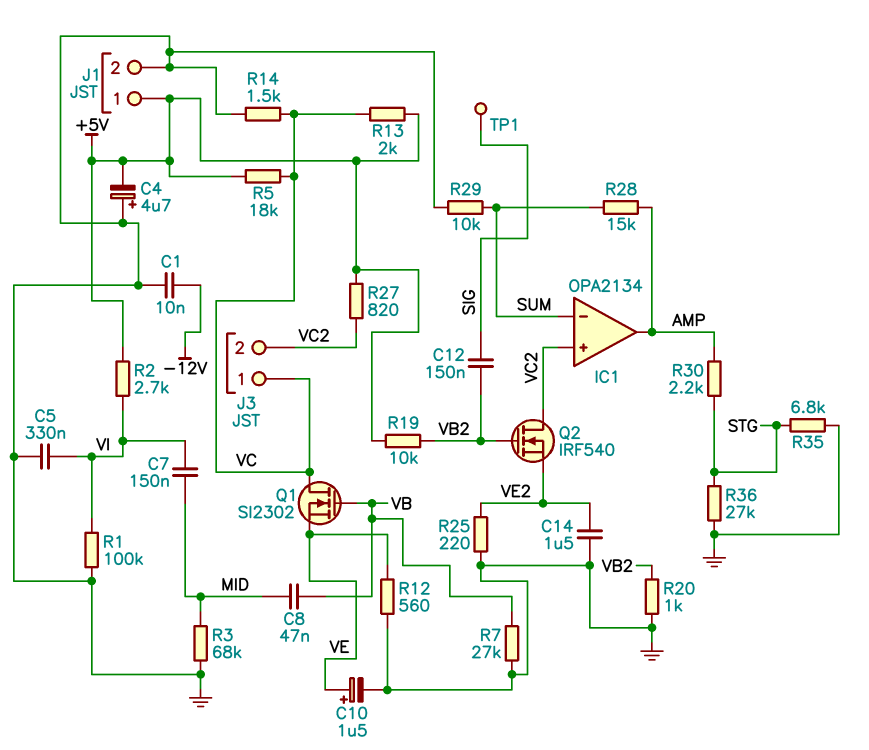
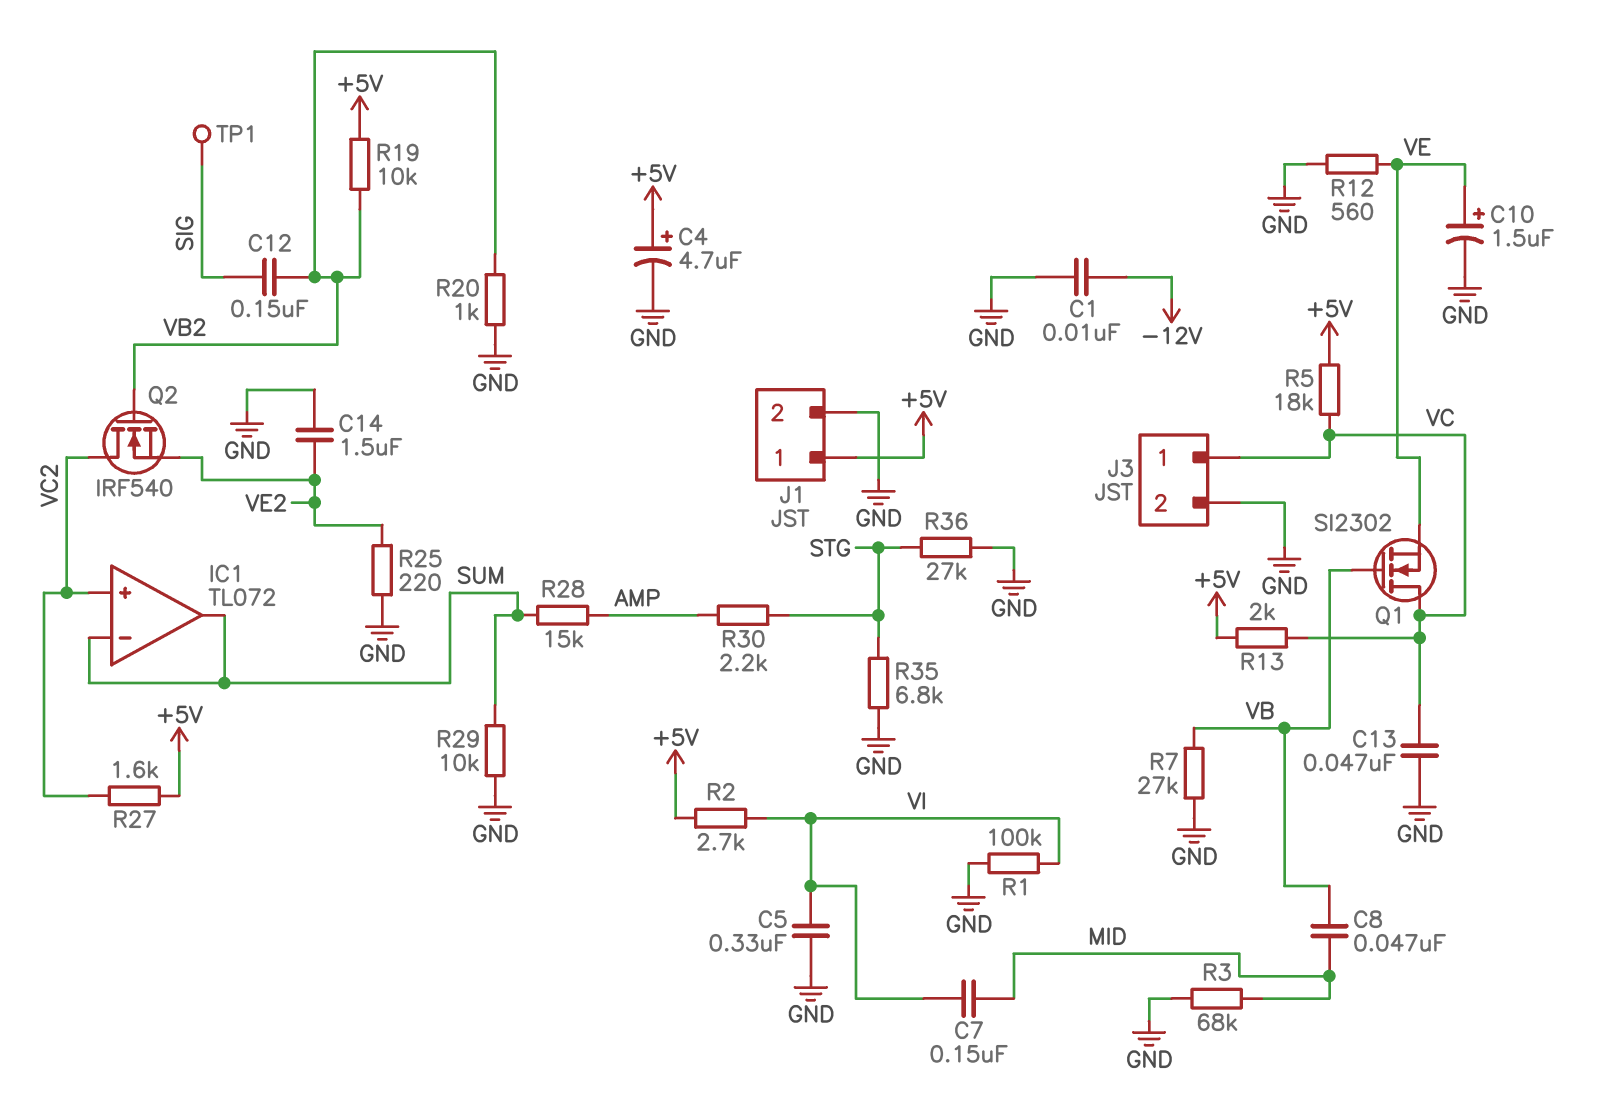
C4: 4.7uF (plus GND, minus +5V) -> 4.7uF (plus +5V, minus GND)
C13: none -> 47nF (GND, VC)
IC1: OPA2134 -> TL072
IC1 pin out: AMP -> SUM
J3 pin 2: VC2 -> GND
R14: 1.5k (GND, VC) -> none
R27: 820 (+5V, VC2) -> 1.6k (+5V, VC2)

